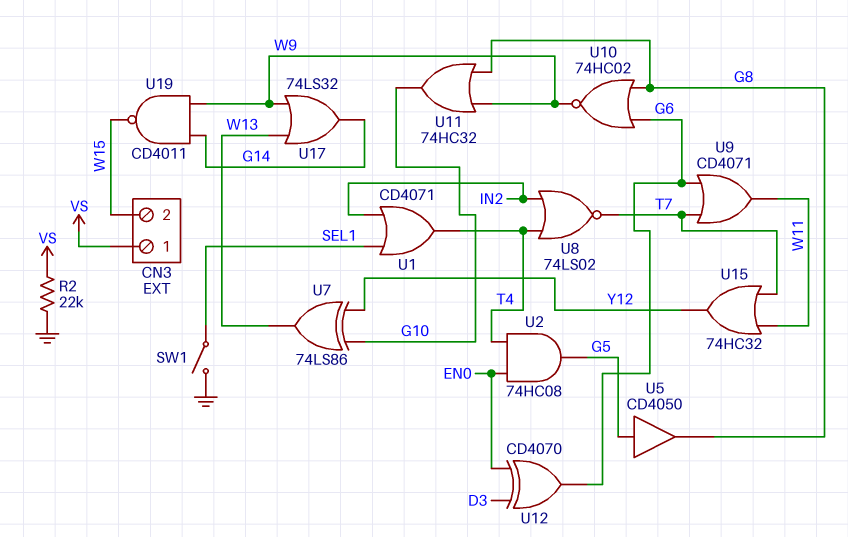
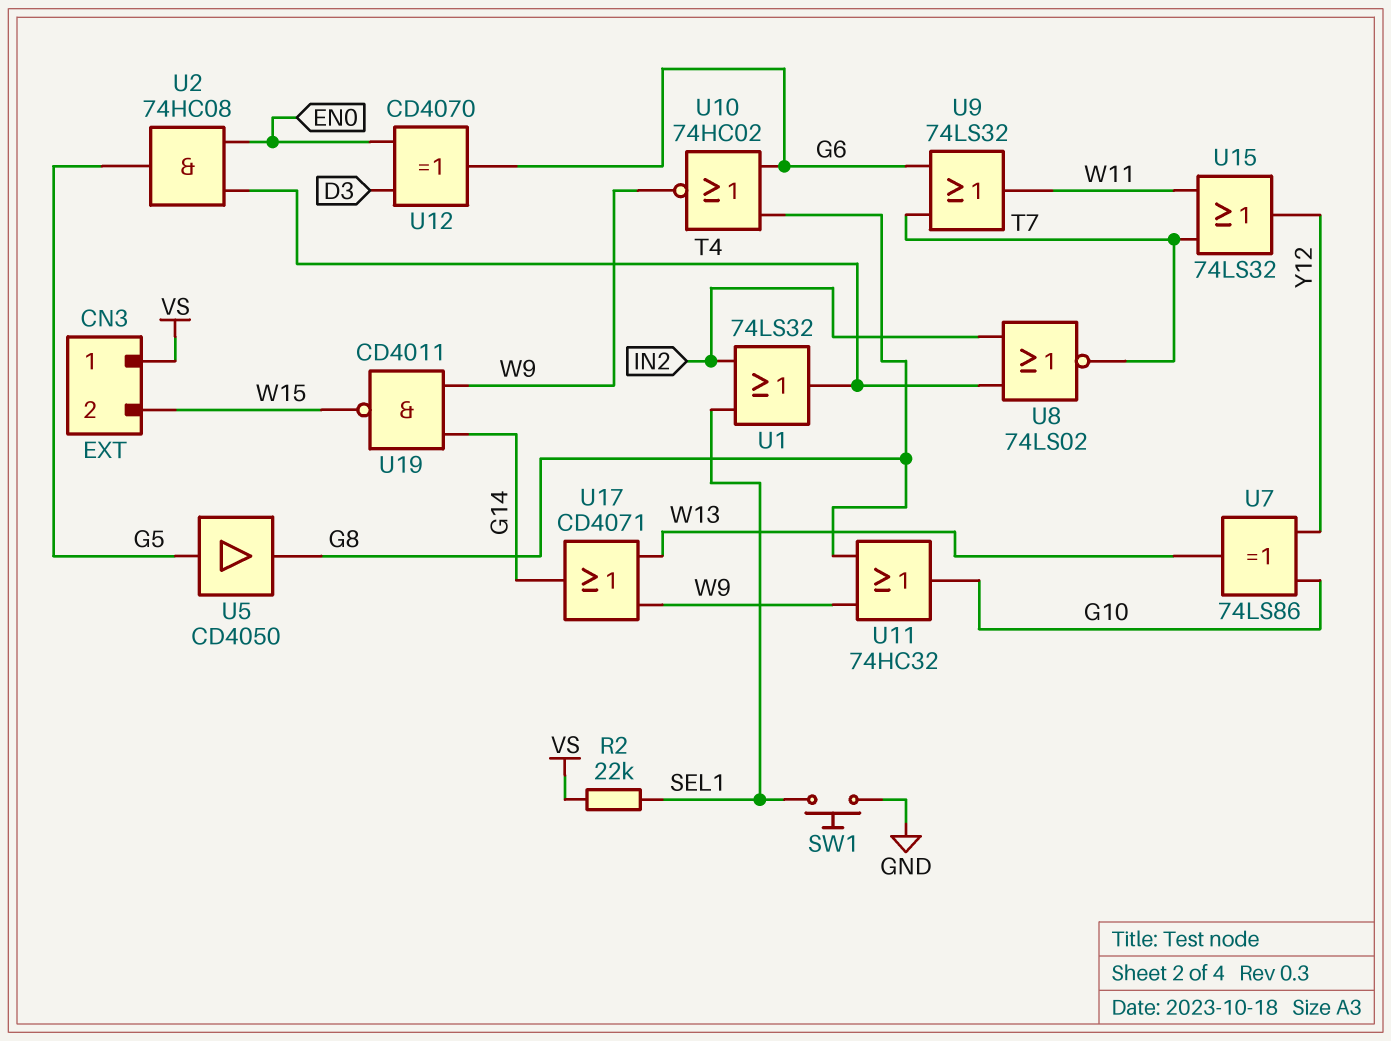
R2: 22k (GND, VS) -> 22k (SEL1, VS)
SW1: switch (GND, SEL1) -> button (GND, SEL1)
U1: OR CD4071 (in IN2, in SEL1, out T4) -> OR 74LS32 (in IN2, in SEL1, out T4)
U9: OR CD4071 (in G6, in T7, out W11) -> OR 74LS32 (in G6, in T7, out W11)
U15: OR 74HC32 (in T7, in W11, out Y12) -> OR 74LS32 (in T7, in W11, out Y12)
U17: OR 74LS32 (in W9, in W13, out G14) -> OR CD4071 (in W9, in W13, out G14)

